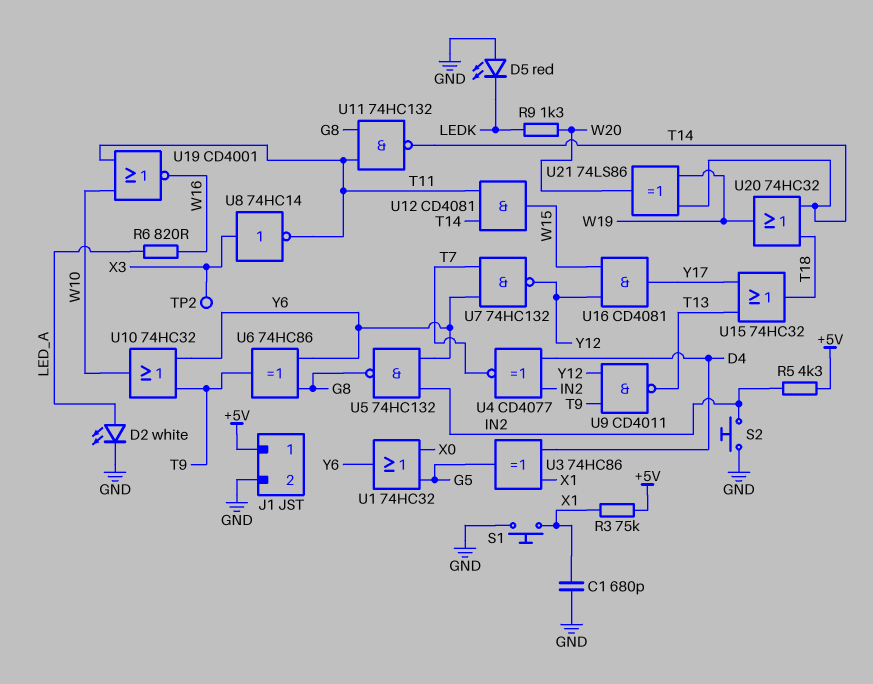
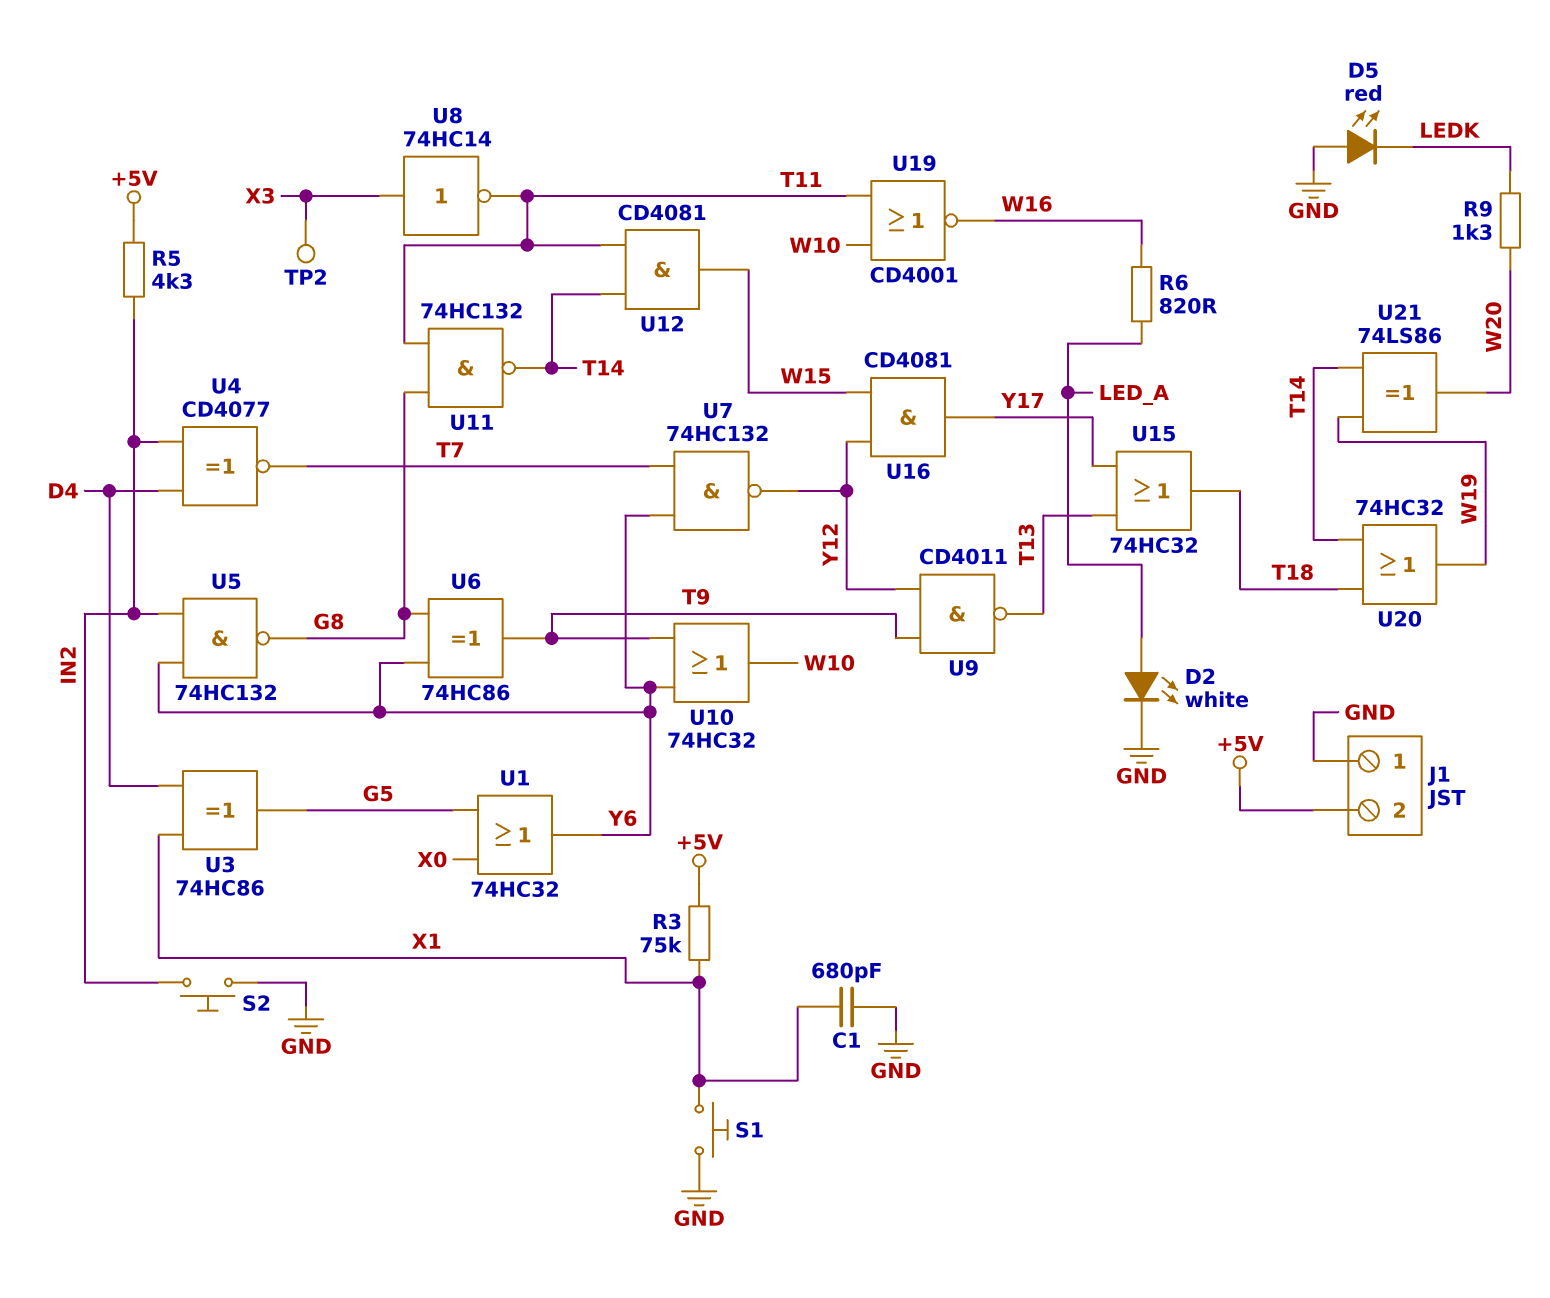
J1 pin 1: +5V -> GND
J1 pin 2: GND -> +5V

